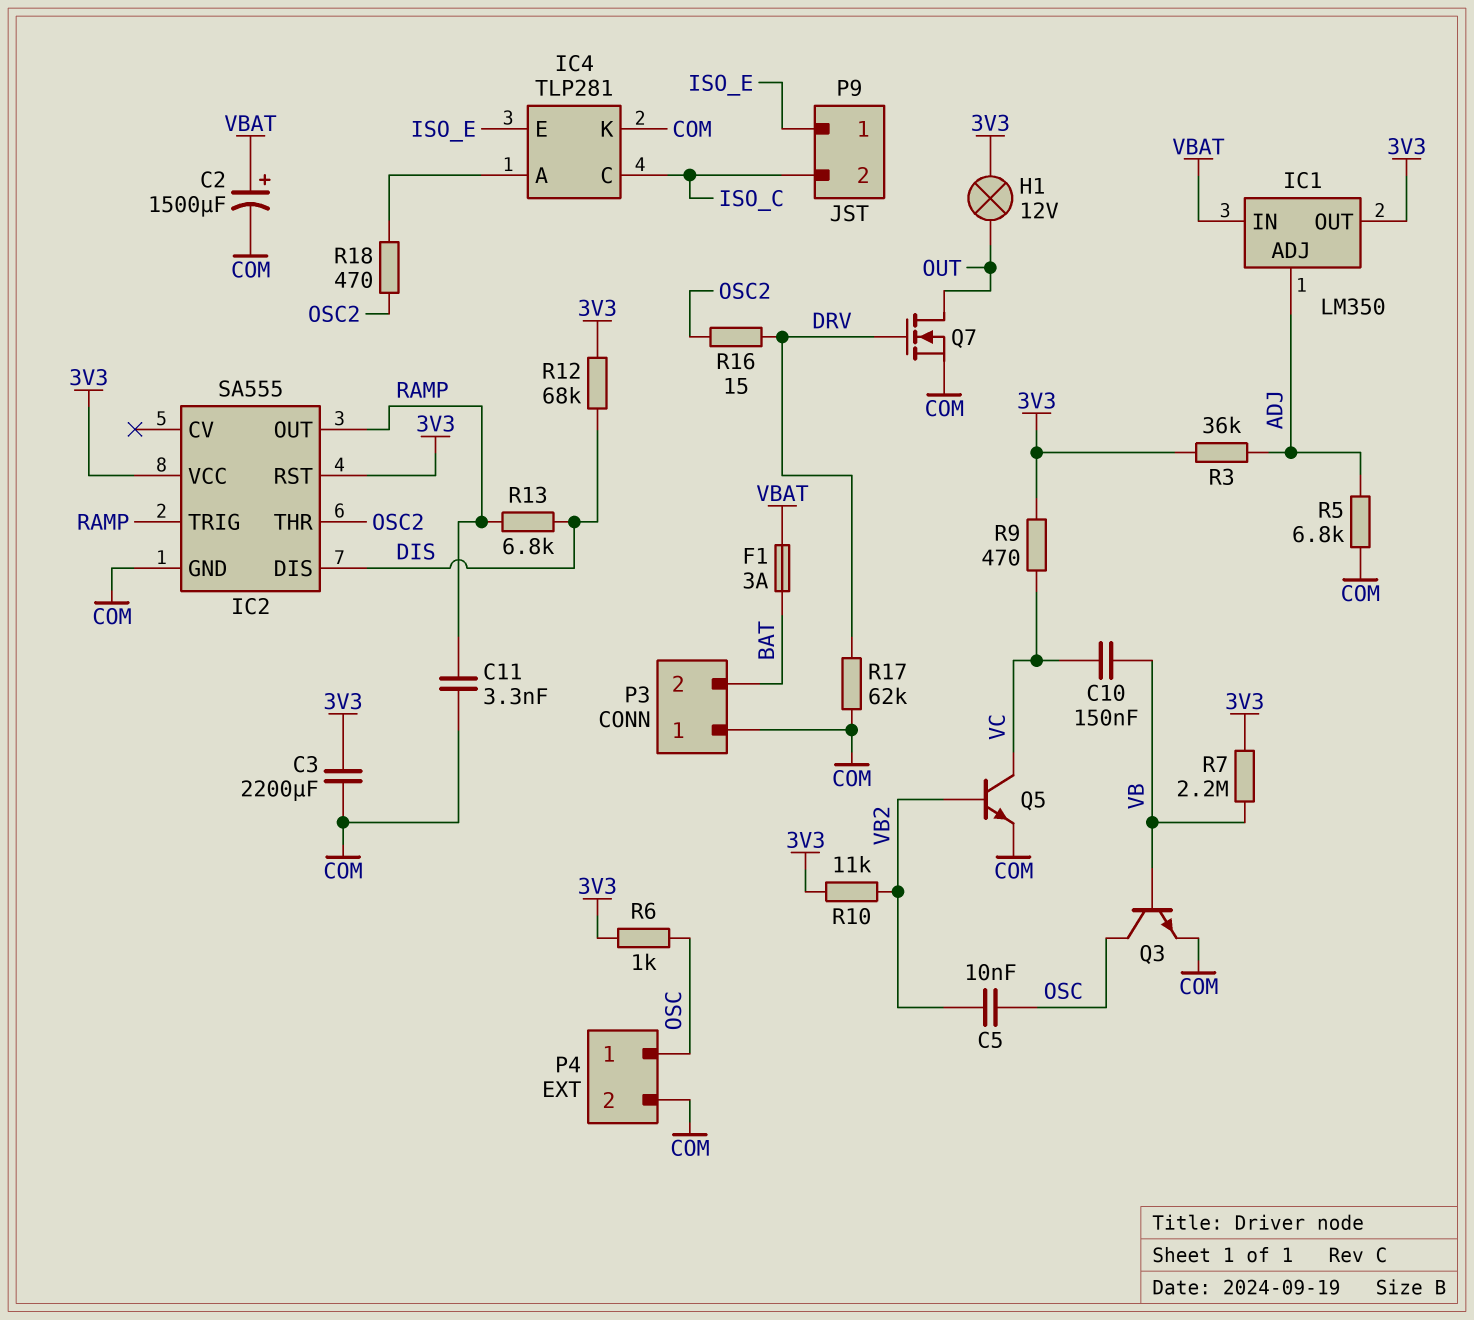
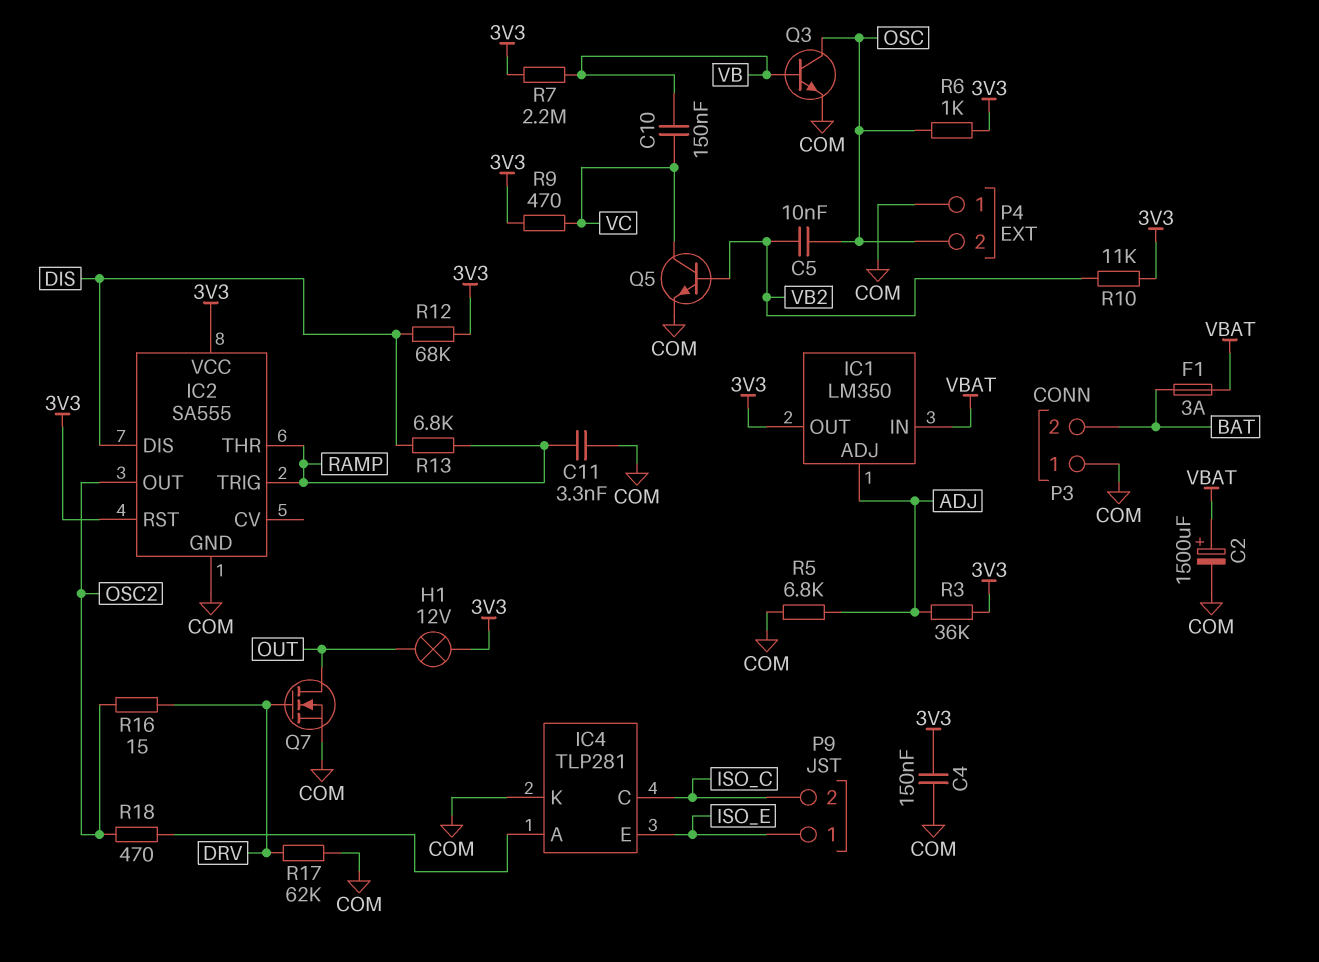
C3: 2200uF (3V3, COM) -> none
C4: none -> 150nF (3V3, COM)
IC2 pin OUT: RAMP -> OSC2
IC2 pin THR: OSC2 -> RAMP
P4 pin 1: OSC -> COM
P4 pin 2: COM -> OSC

